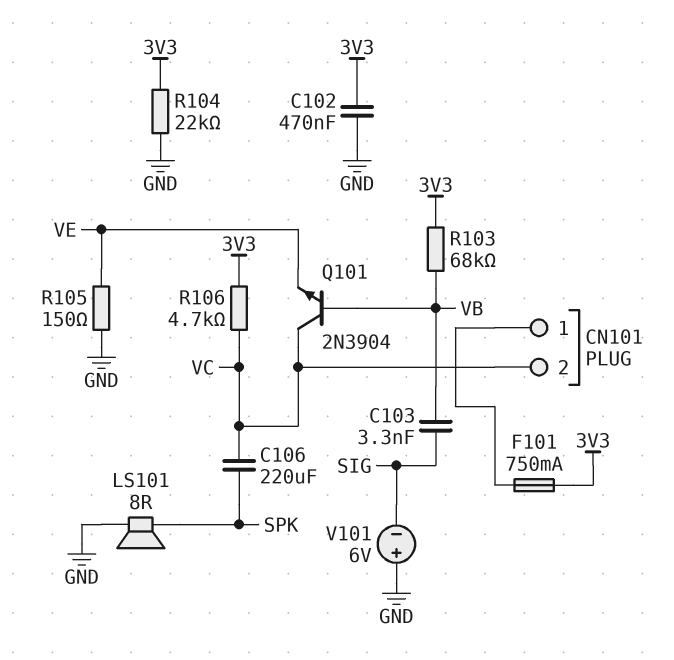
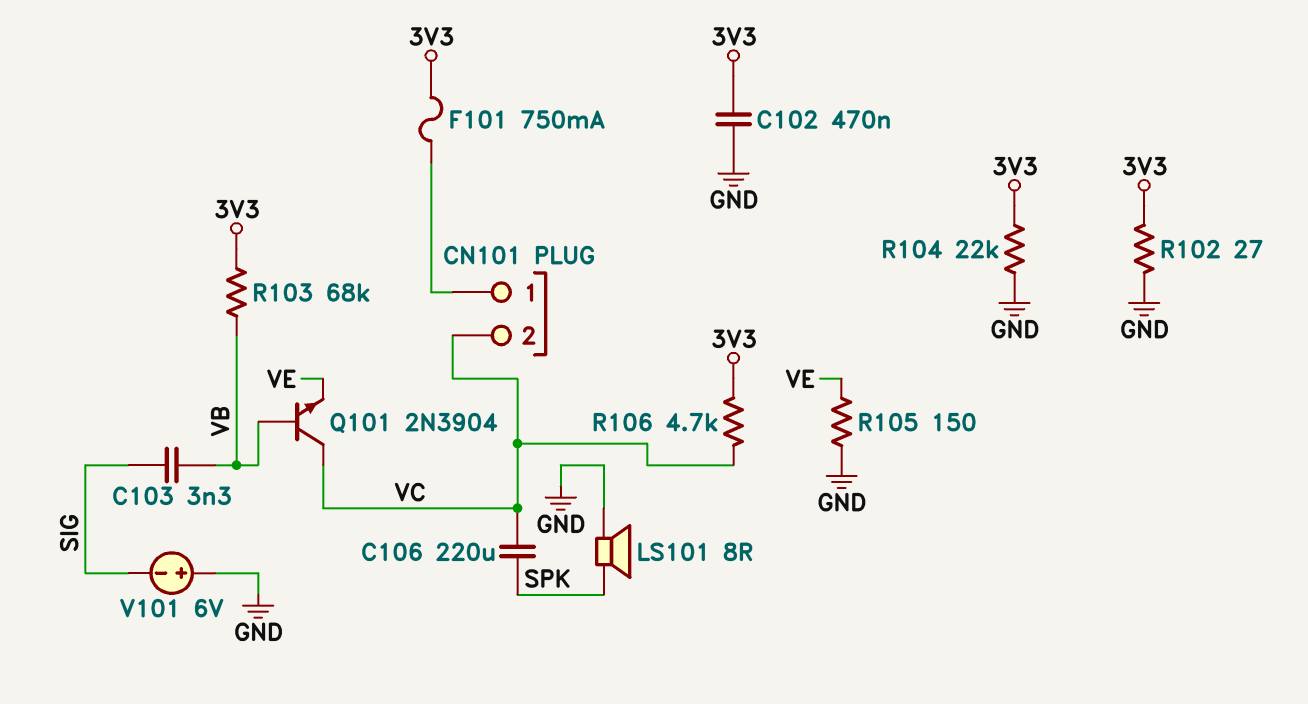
R102: none -> 27 (3V3, GND)

